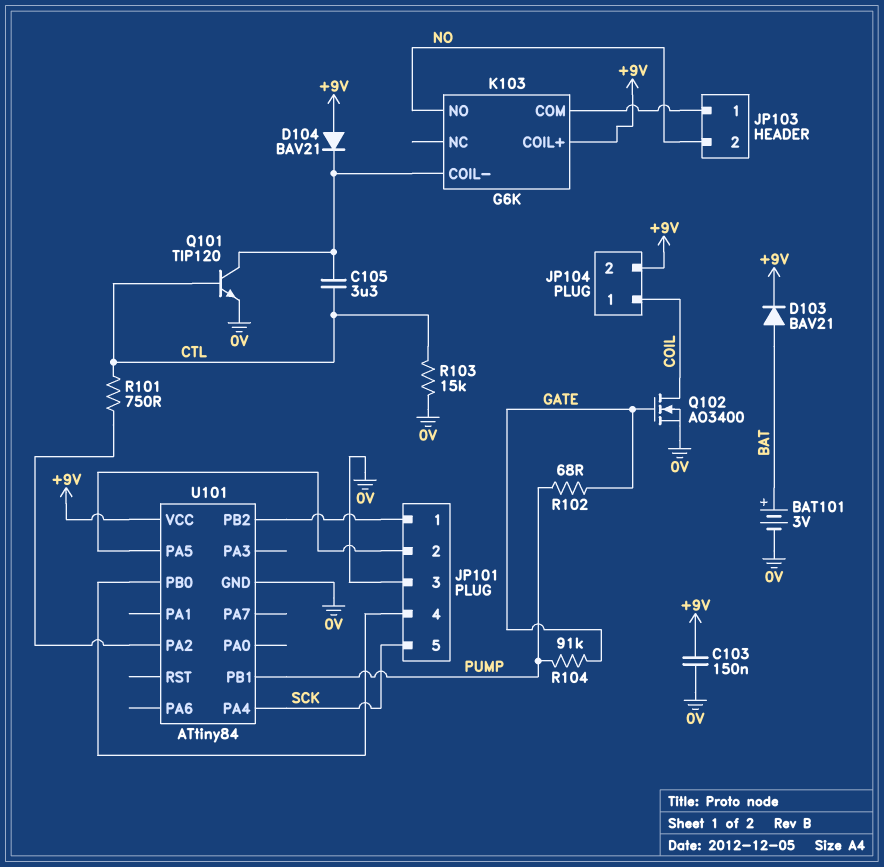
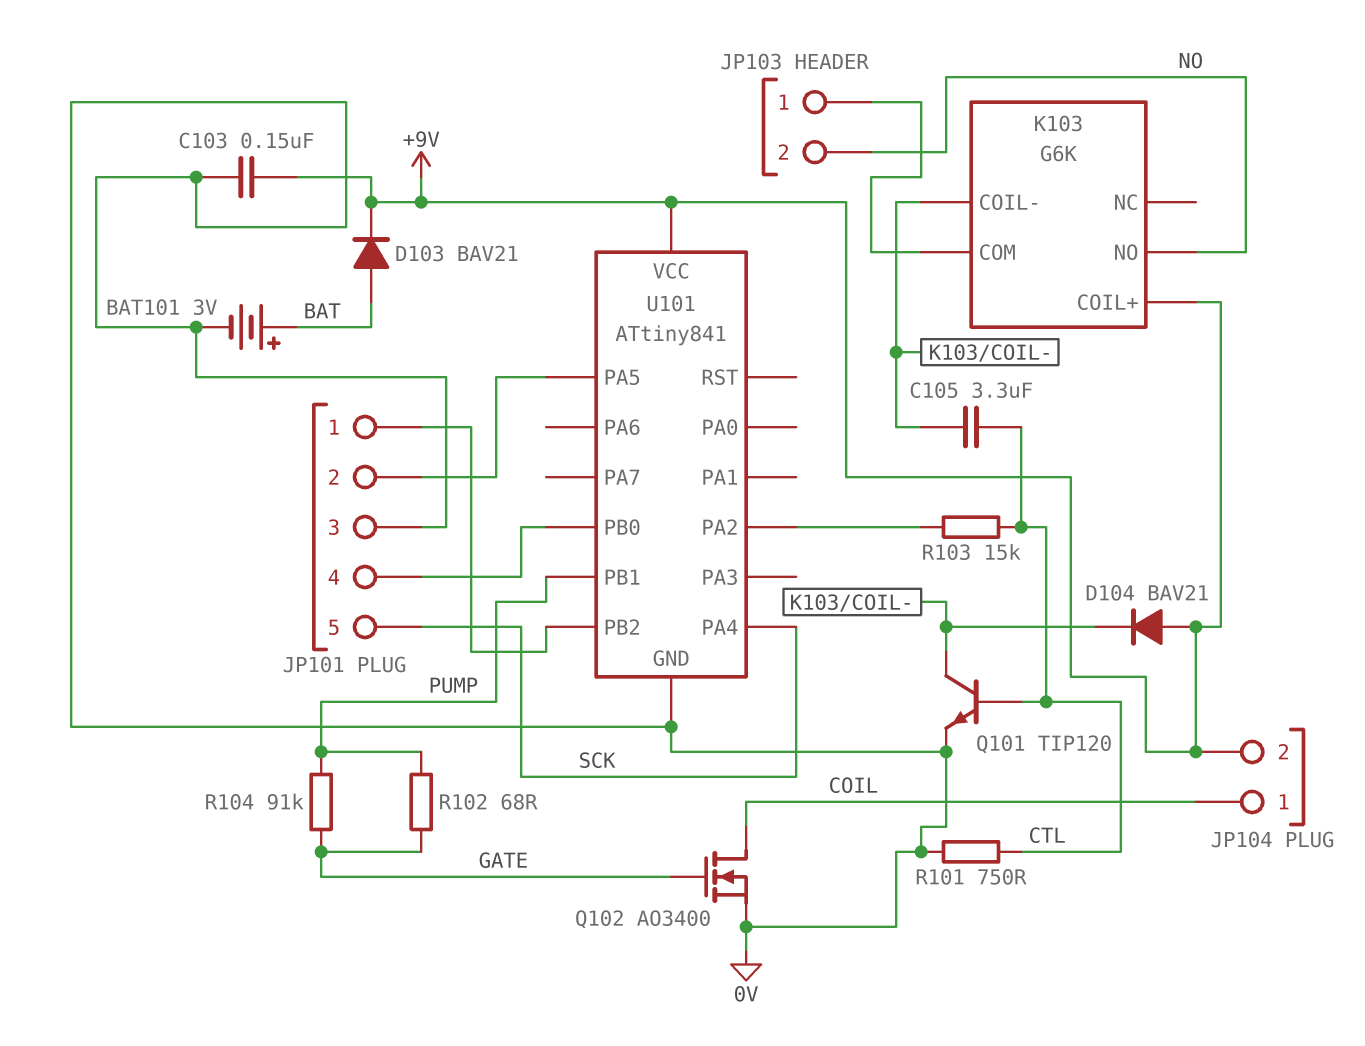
R101: 750 (CTL, U101/PA2) -> 750 (0V, CTL)
R103: 15k (0V, CTL) -> 15k (CTL, U101/PA2)
U101: ATtiny84 -> ATtiny841

